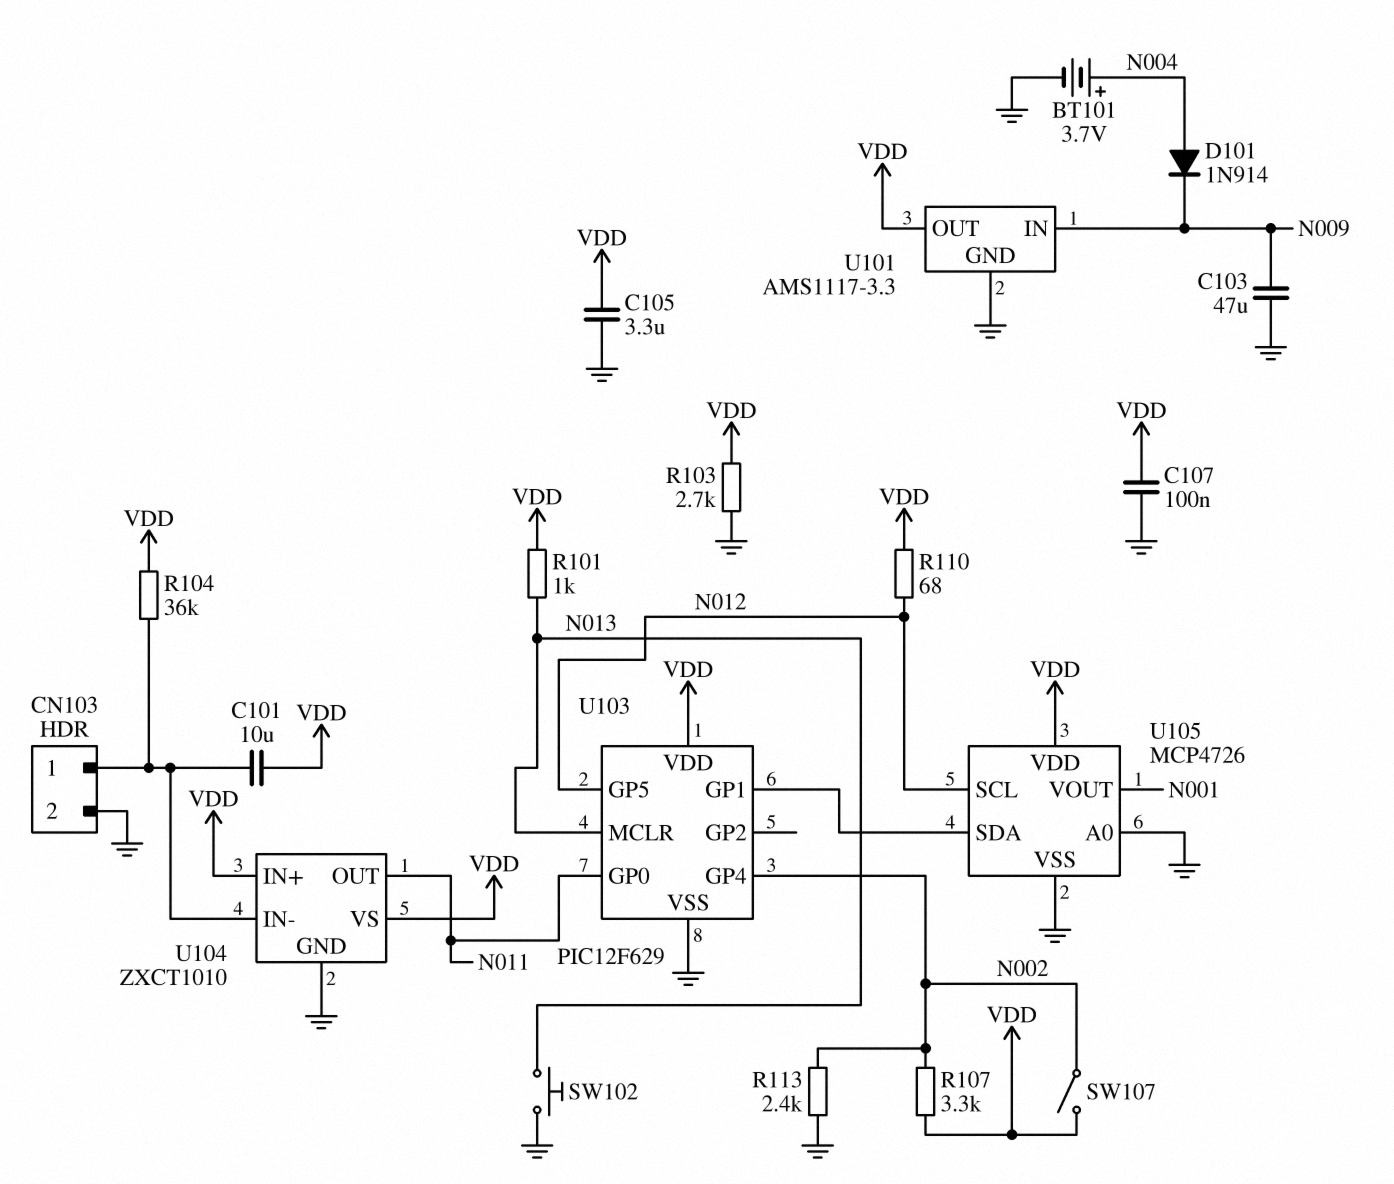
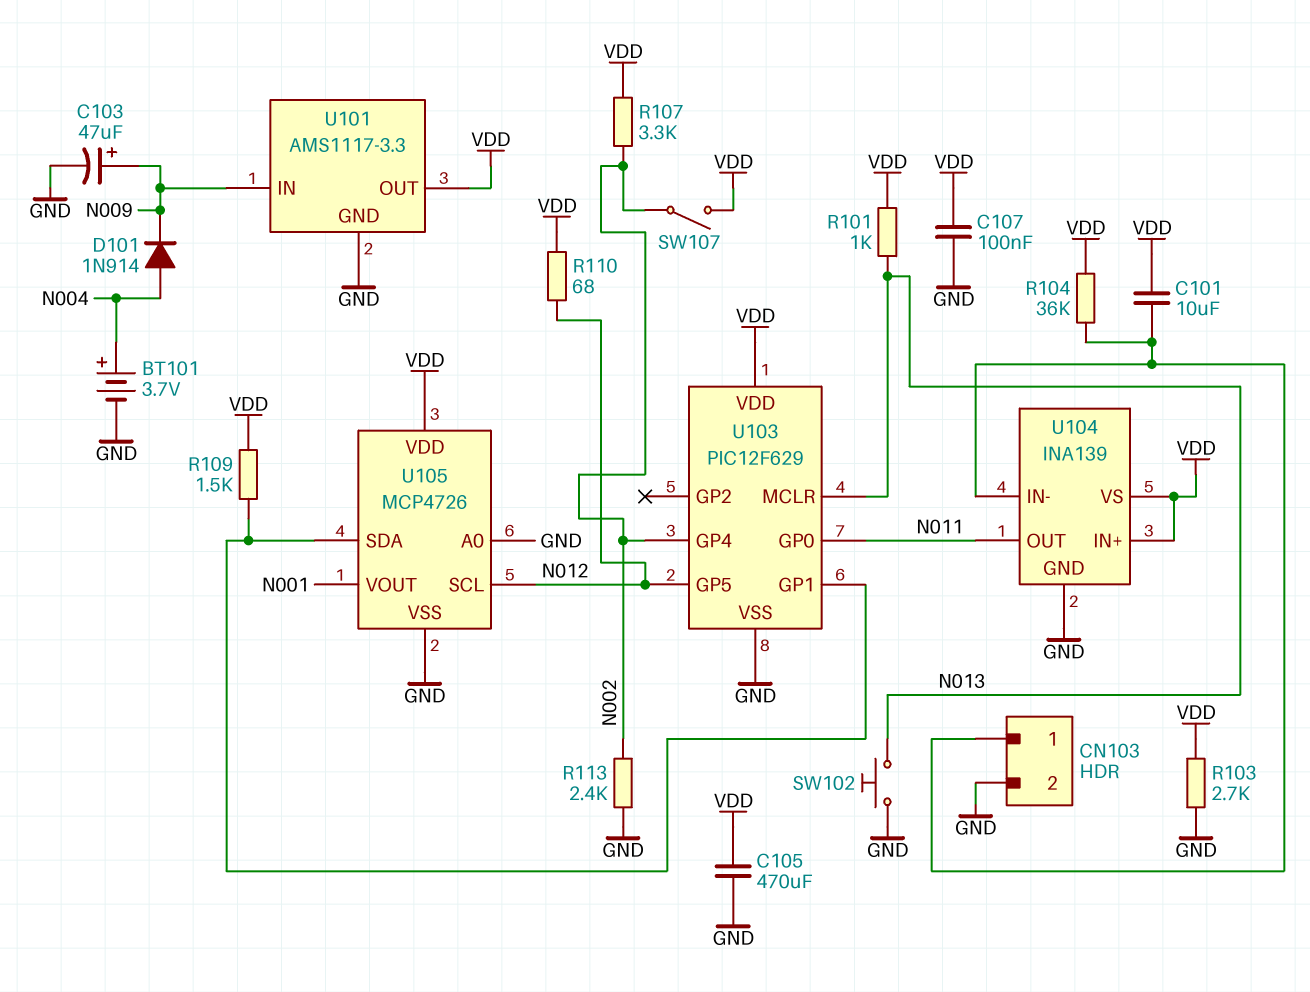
C103: 47uF (GND, N009) -> 47uF (plus N009, minus GND)
C105: 3.3uF (GND, VDD) -> 470uF (GND, VDD)
R109: none -> 1.5k (U103/GP1, VDD)
U104: ZXCT1010 -> INA139

